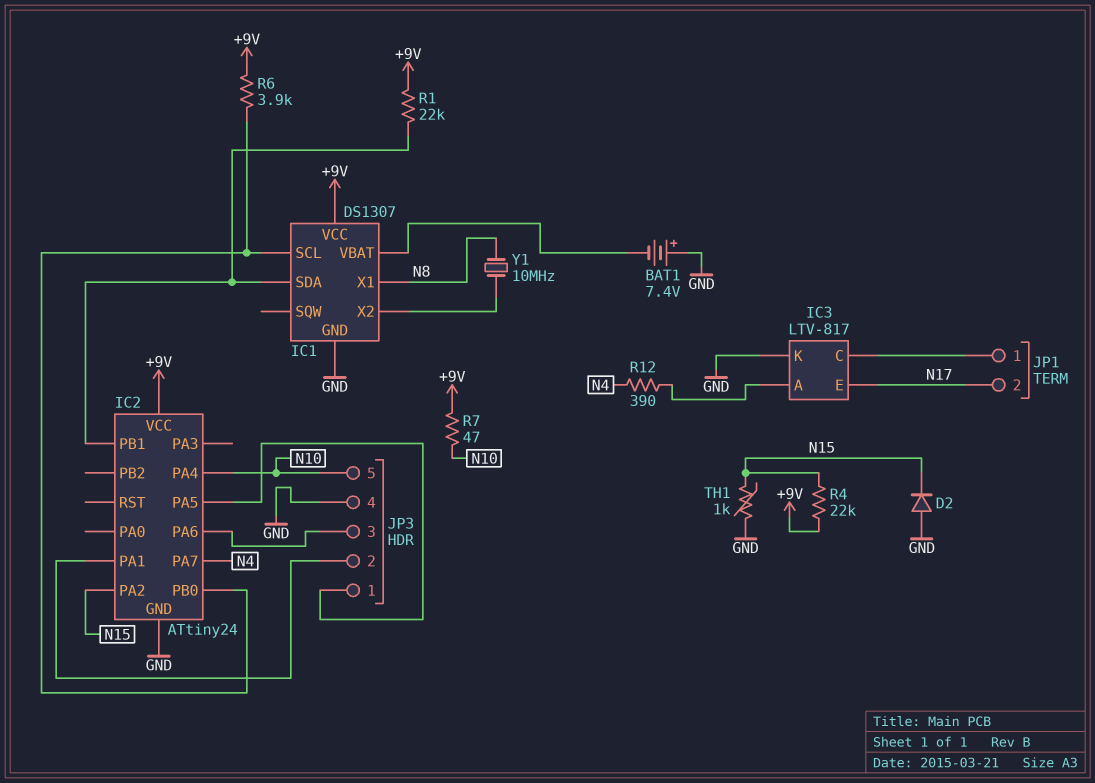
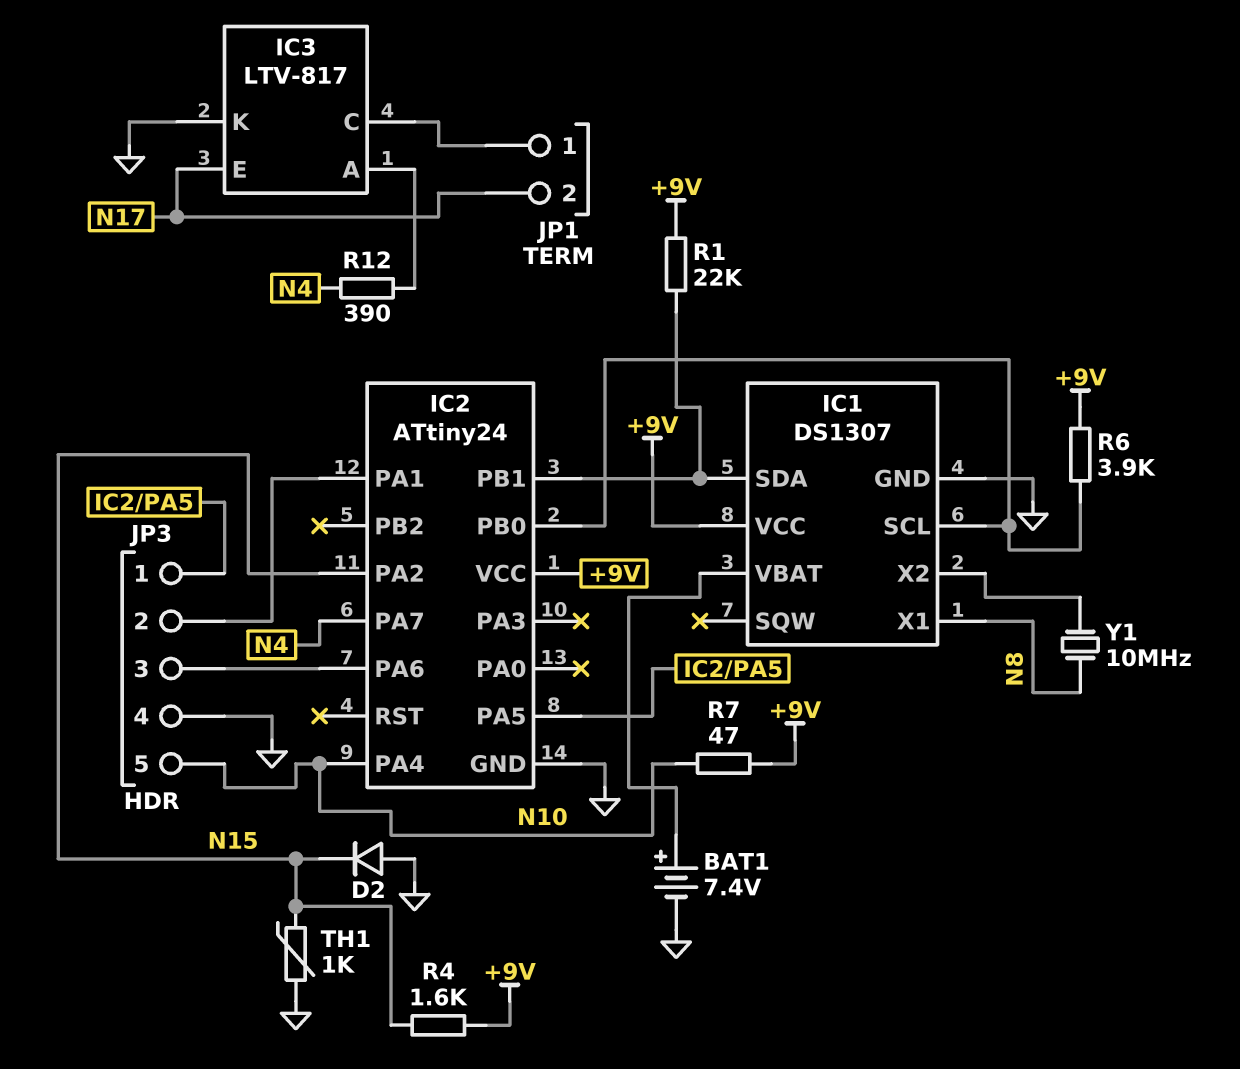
BAT1: 7.4V (plus GND, minus IC1/VBAT) -> 7.4V (plus IC1/VBAT, minus GND)
R4: 22k (+9V, N15) -> 1.6k (+9V, N15)

